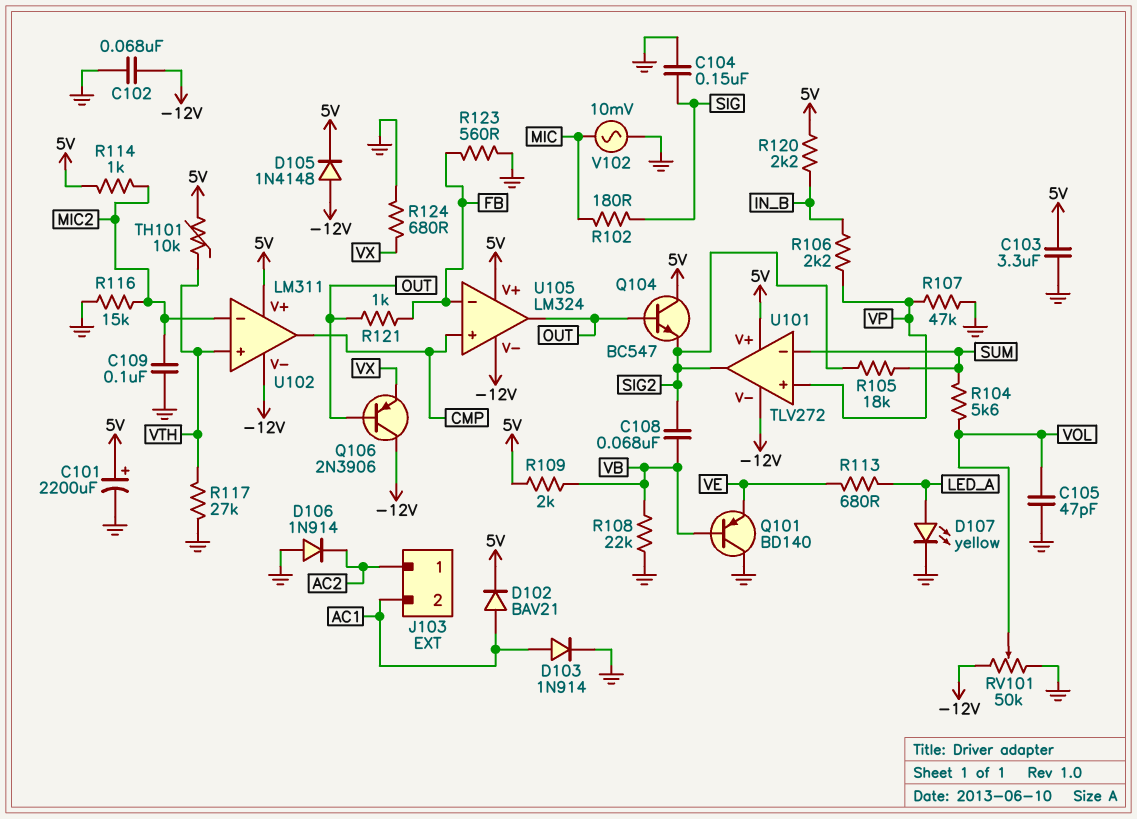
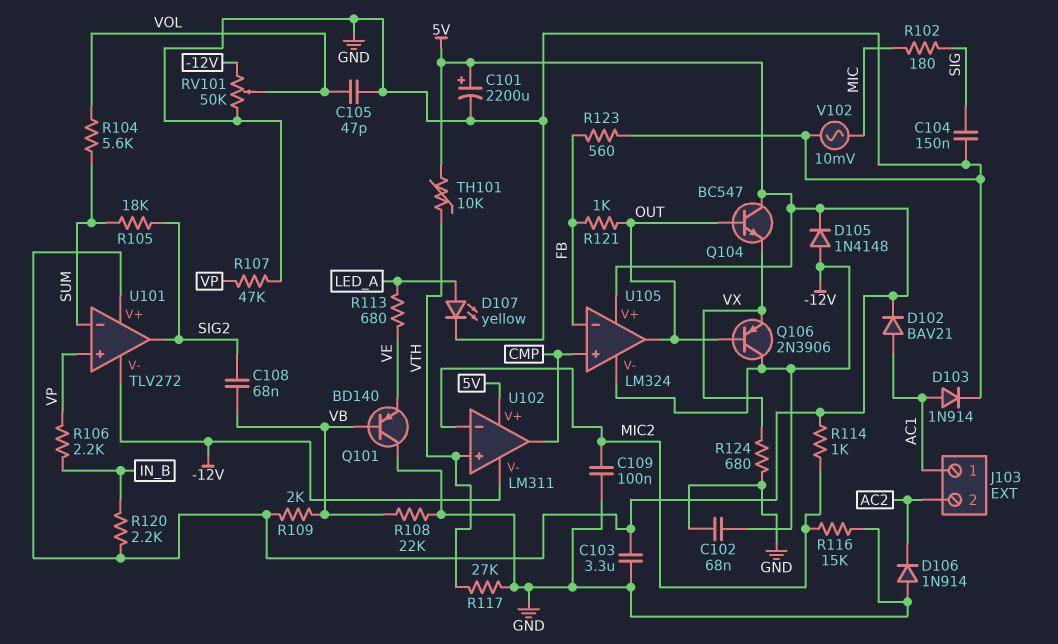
J103 pin 1: AC2 -> AC1
J103 pin 2: AC1 -> AC2
Q104: NPN BC547 (B OUT, C 5V, E SIG2) -> NPN BC547 (B OUT, C 5V, E VX)

